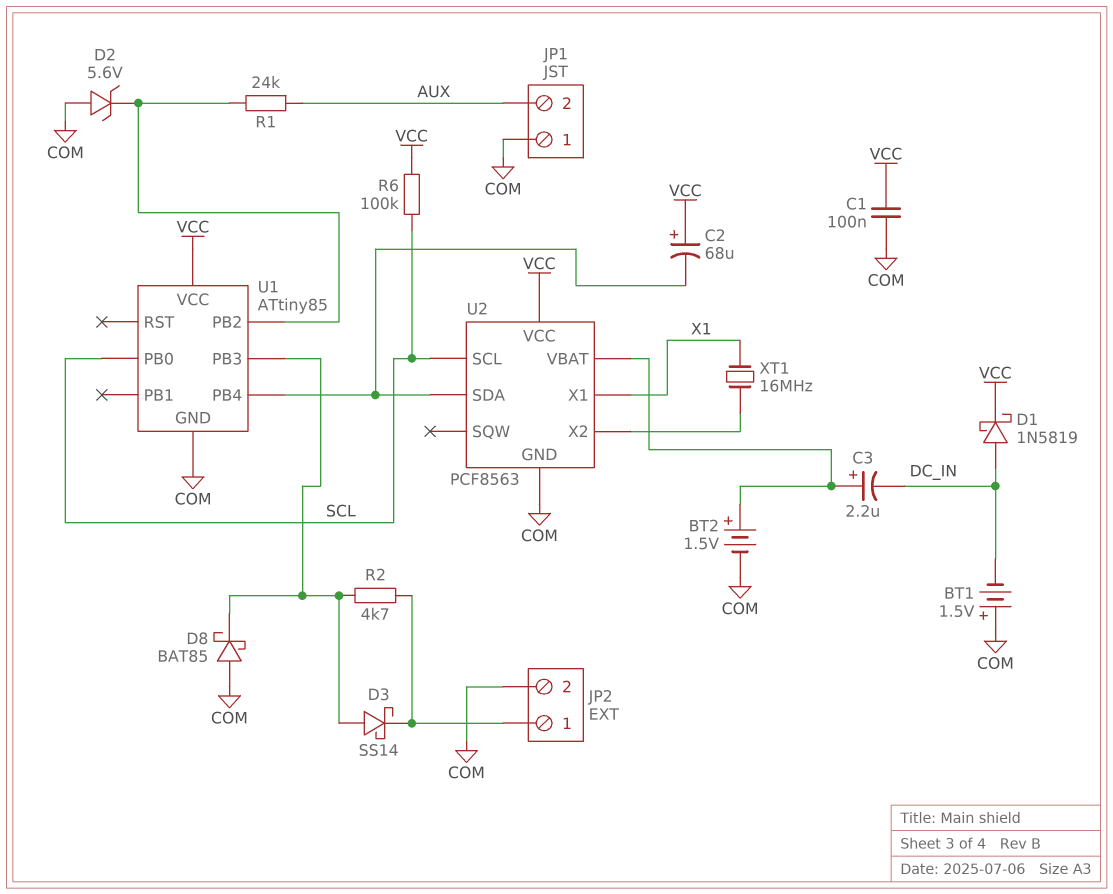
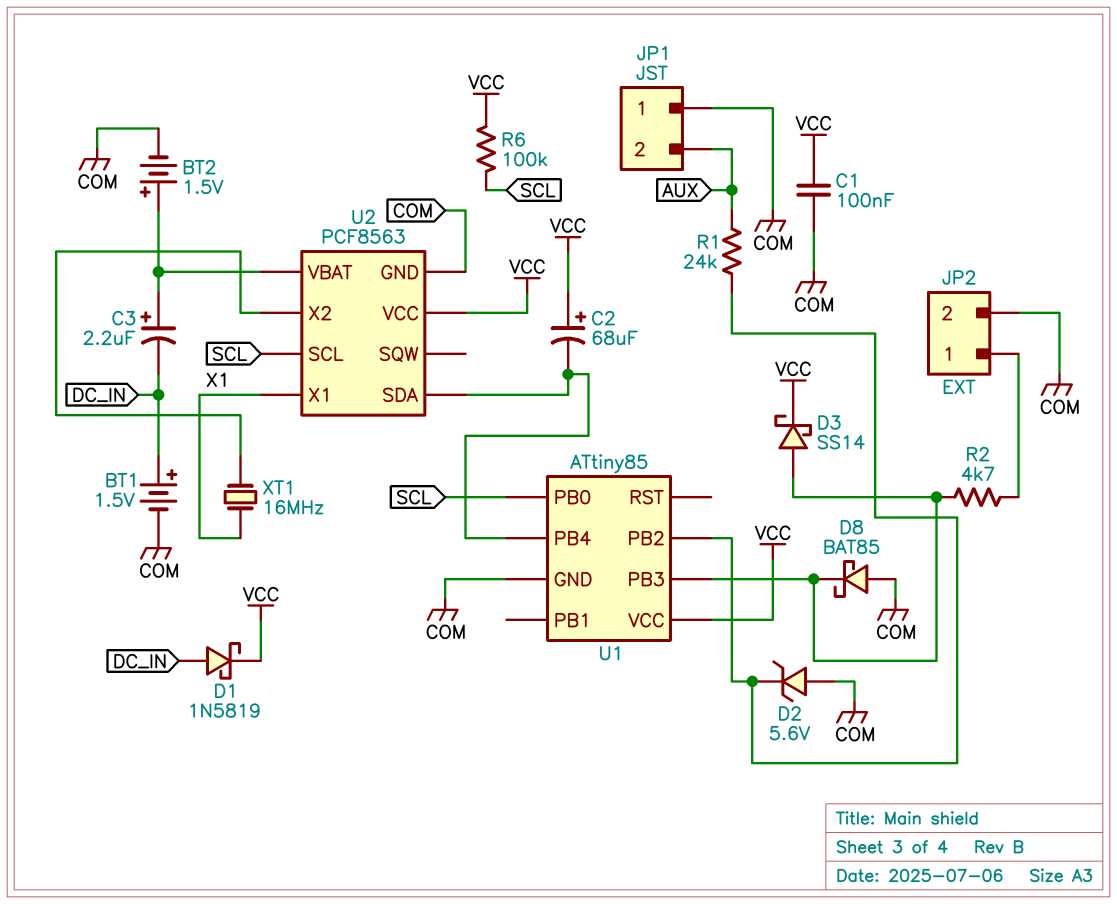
BT1: 1.5V (plus COM, minus DC_IN) -> 1.5V (plus DC_IN, minus COM)
D3: schottky SS14 (A U1/PB3, K JP2/1) -> schottky SS14 (A U1/PB3, K VCC)

